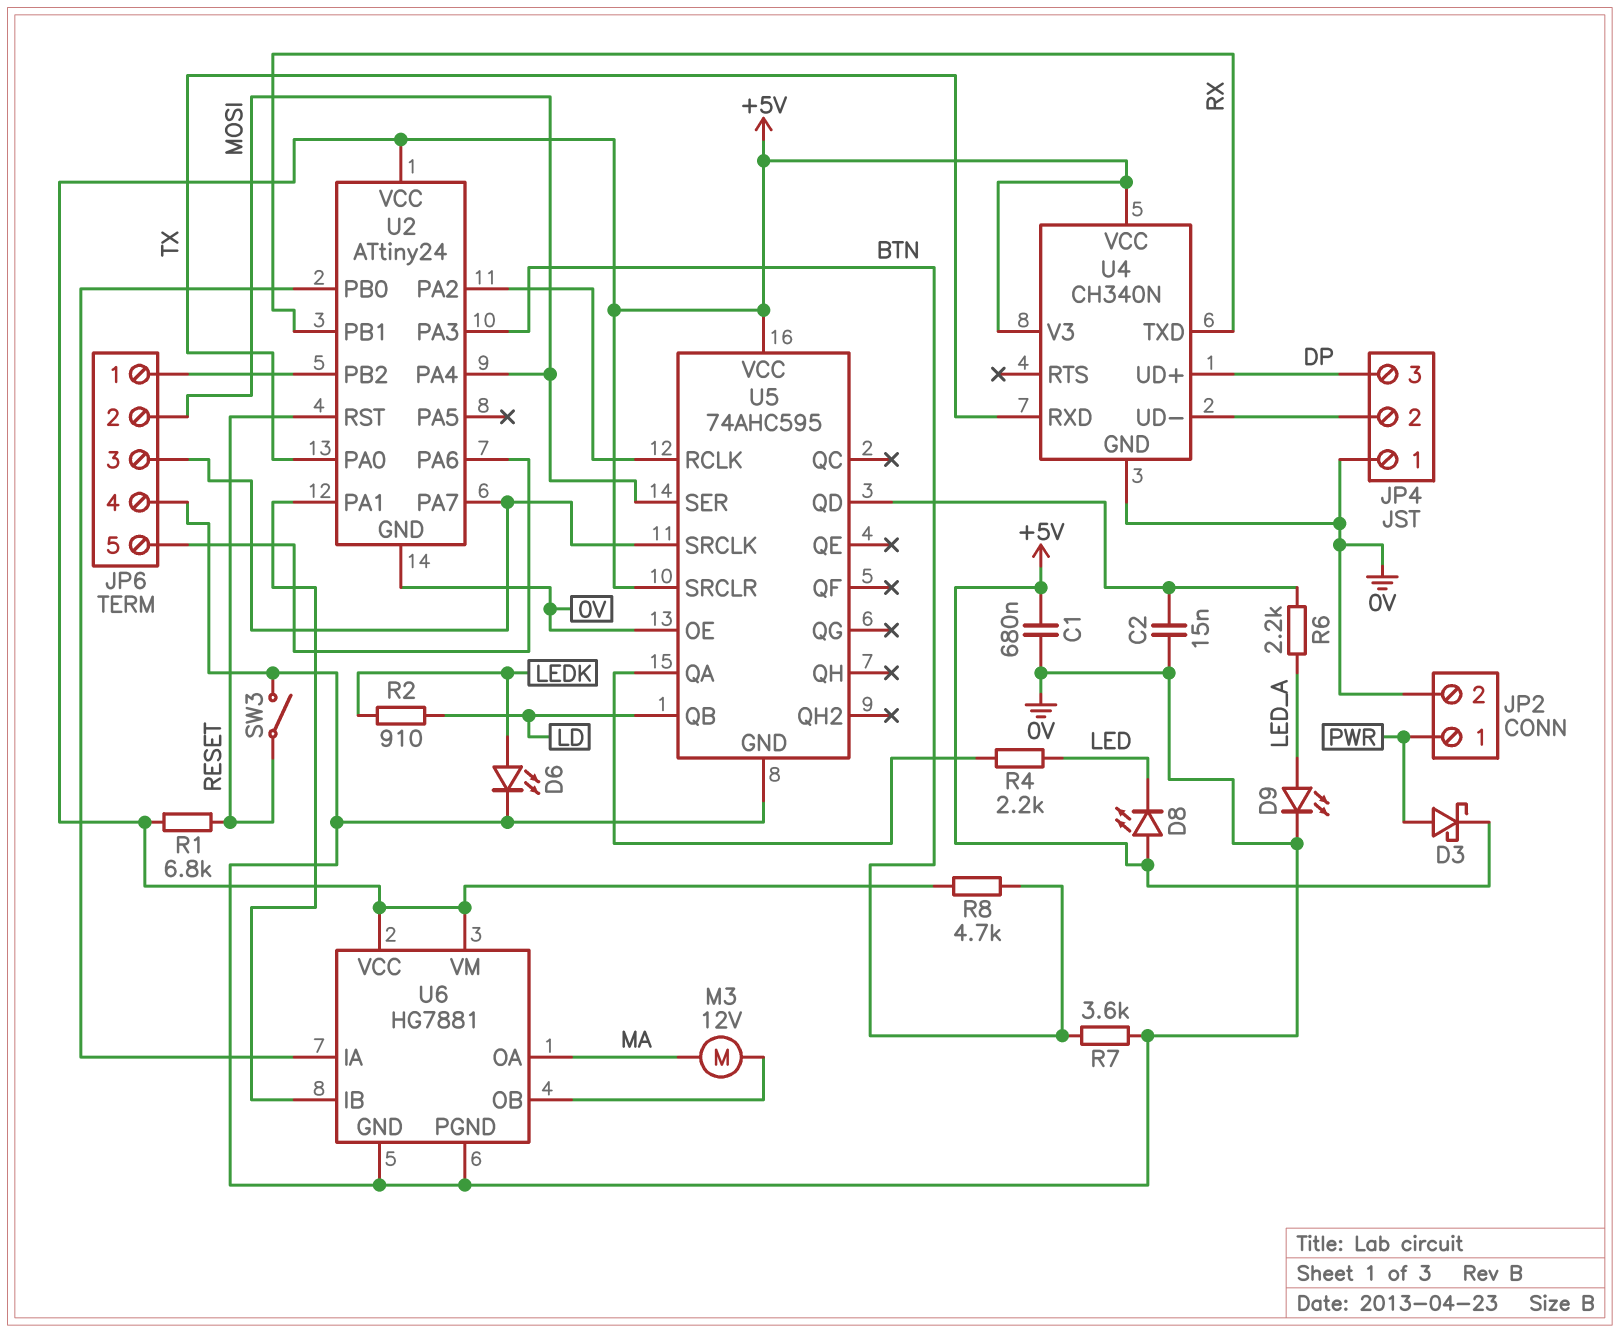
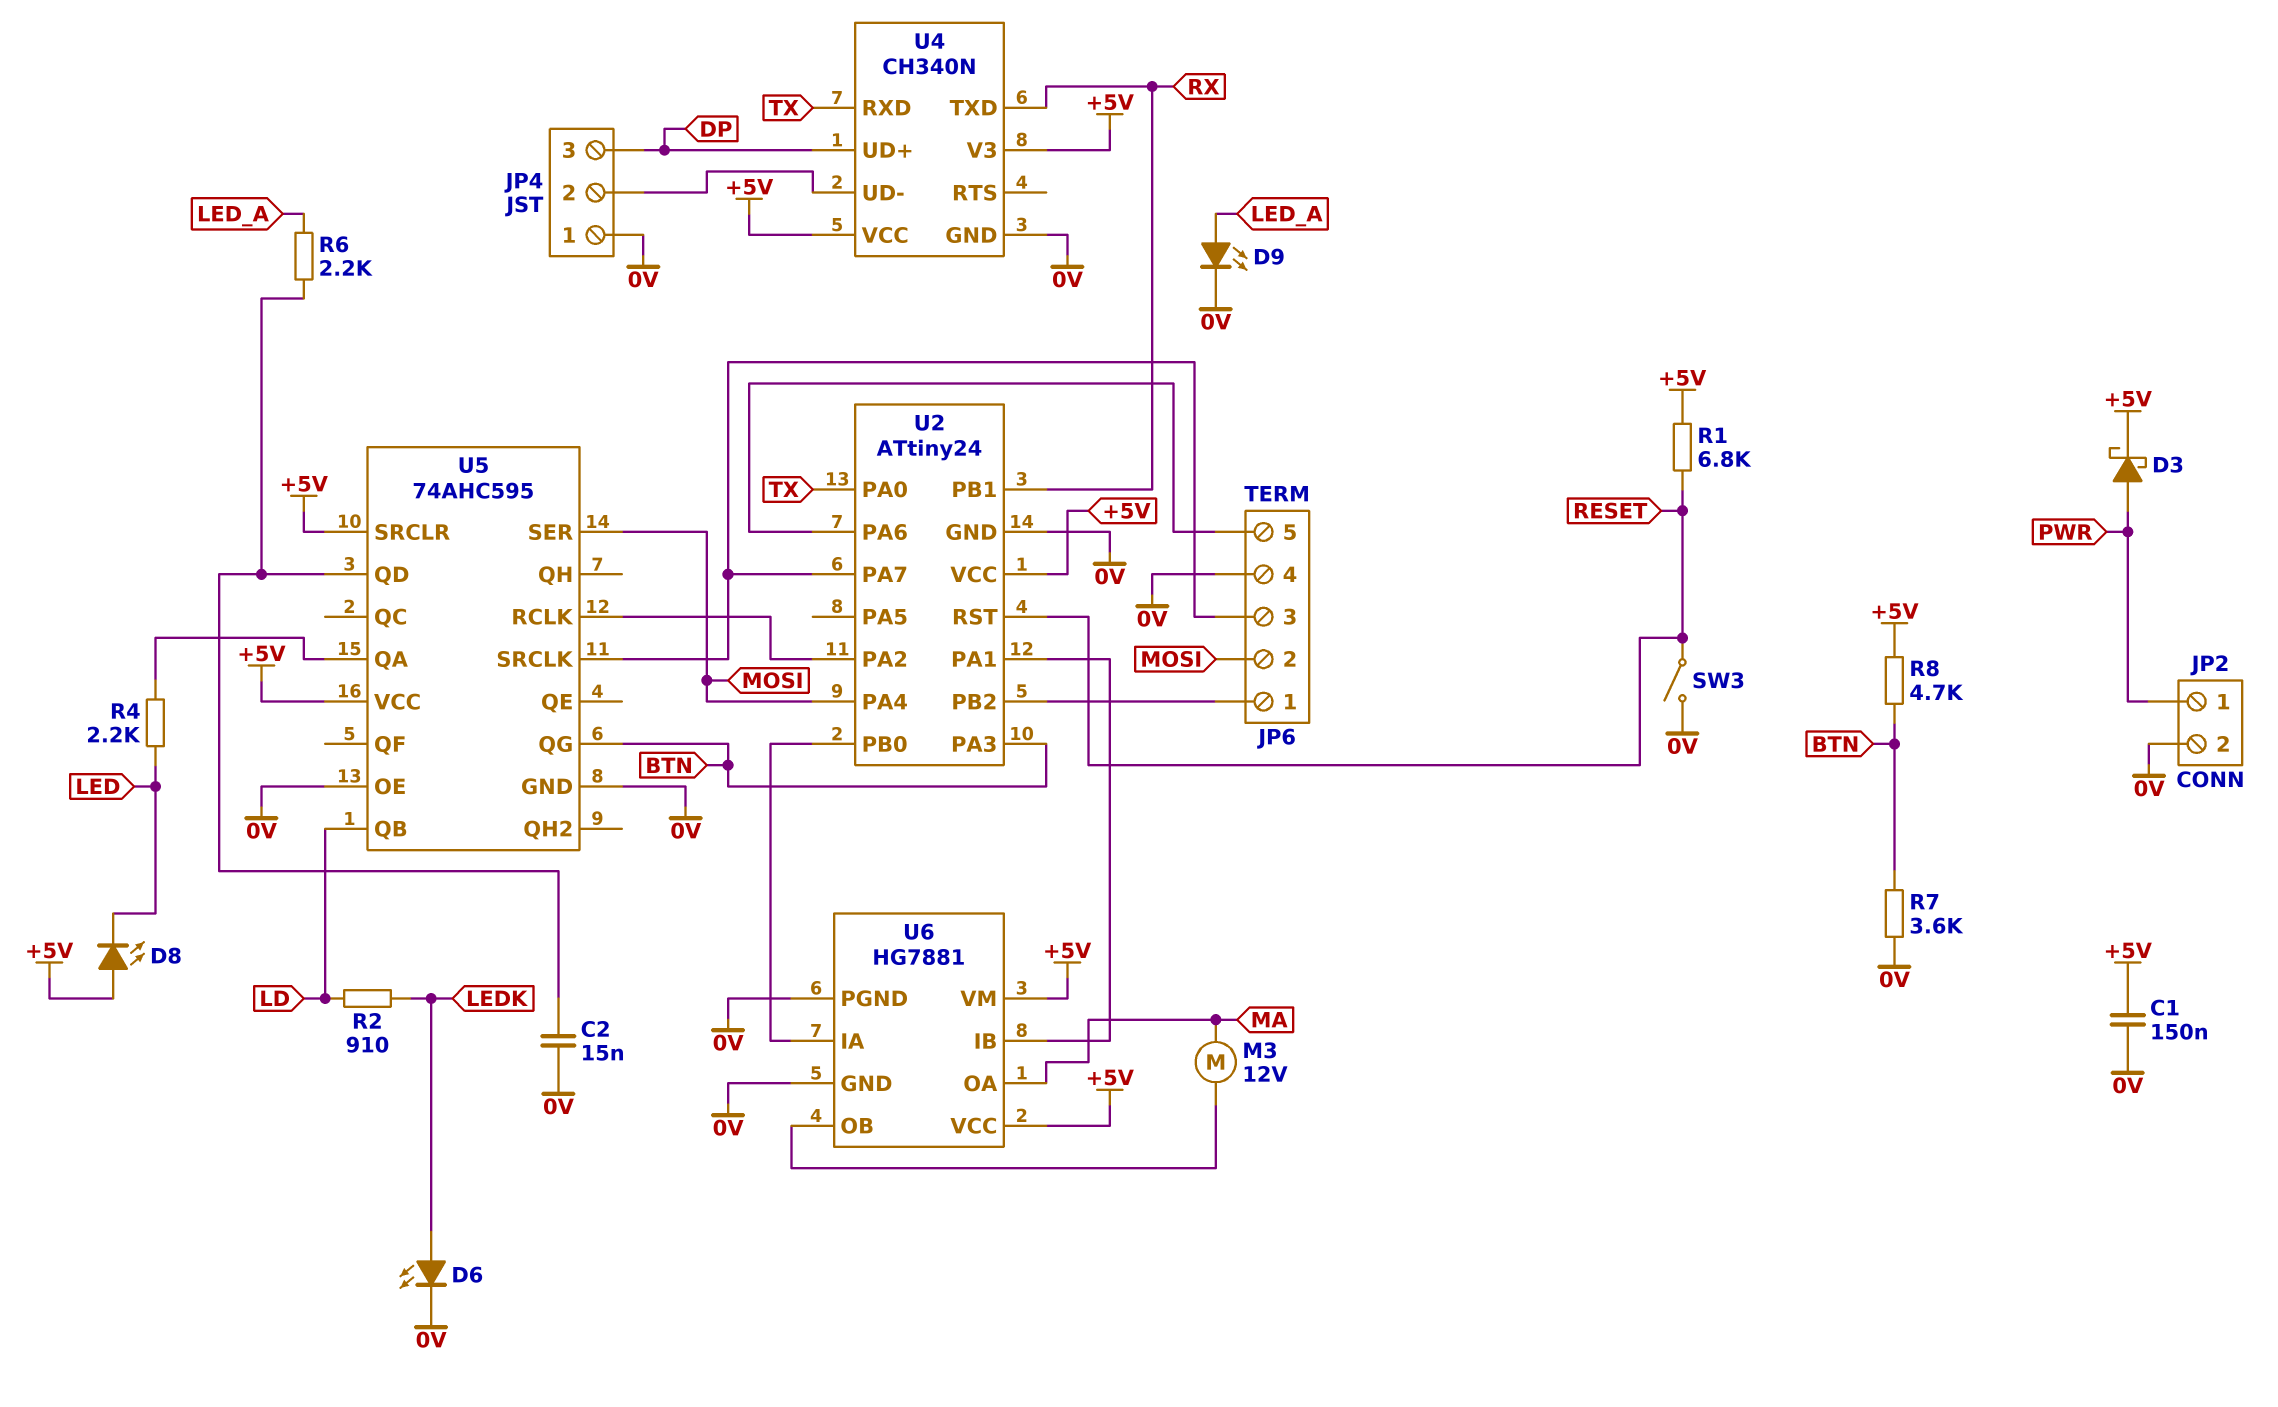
C1: 680nF (+5V, 0V) -> 150nF (+5V, 0V)
U5 pin QG: none -> BTN

